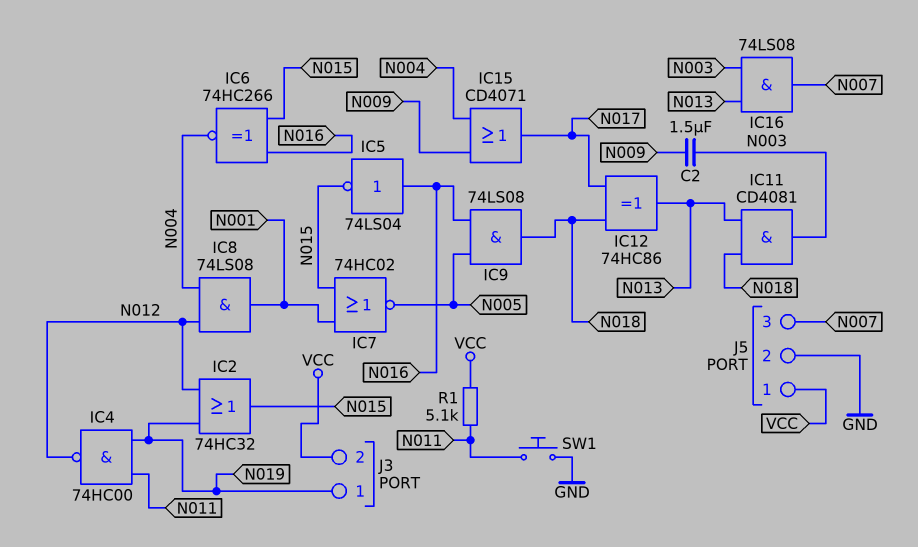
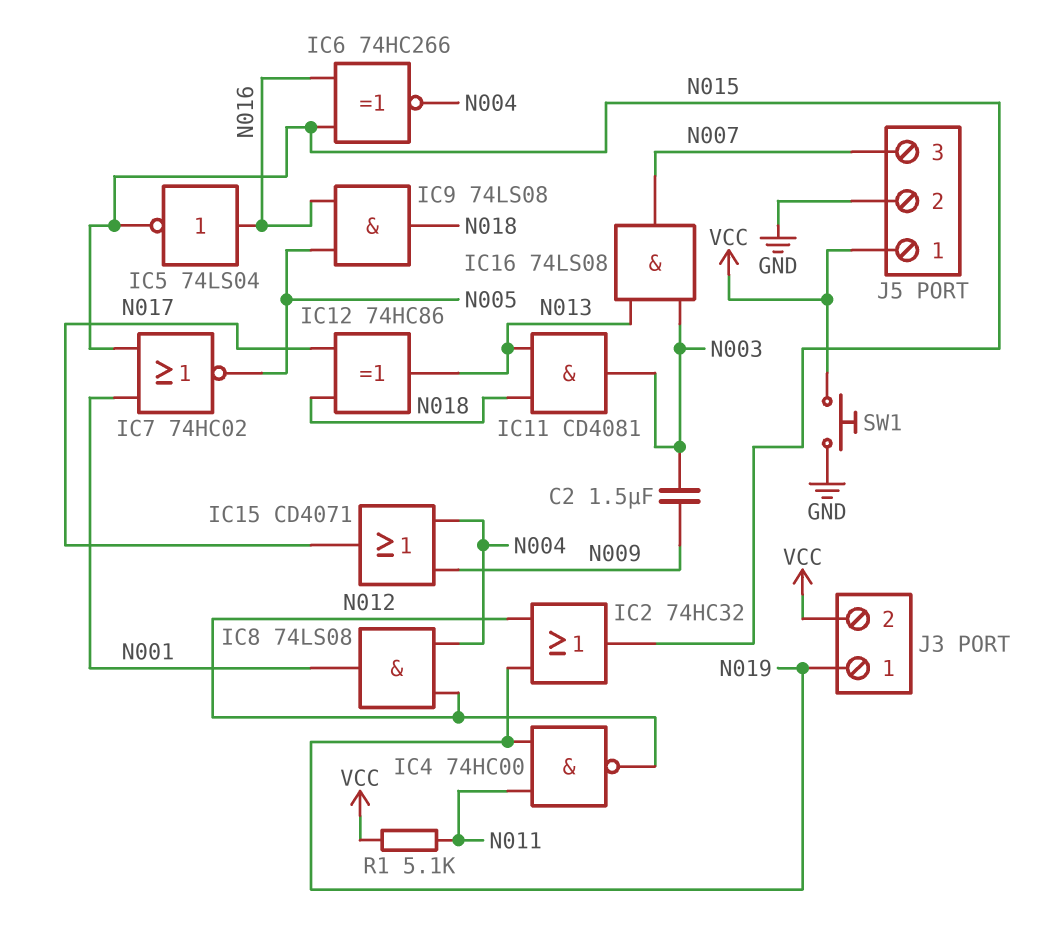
SW1: button (GND, N011) -> button (GND, VCC)

